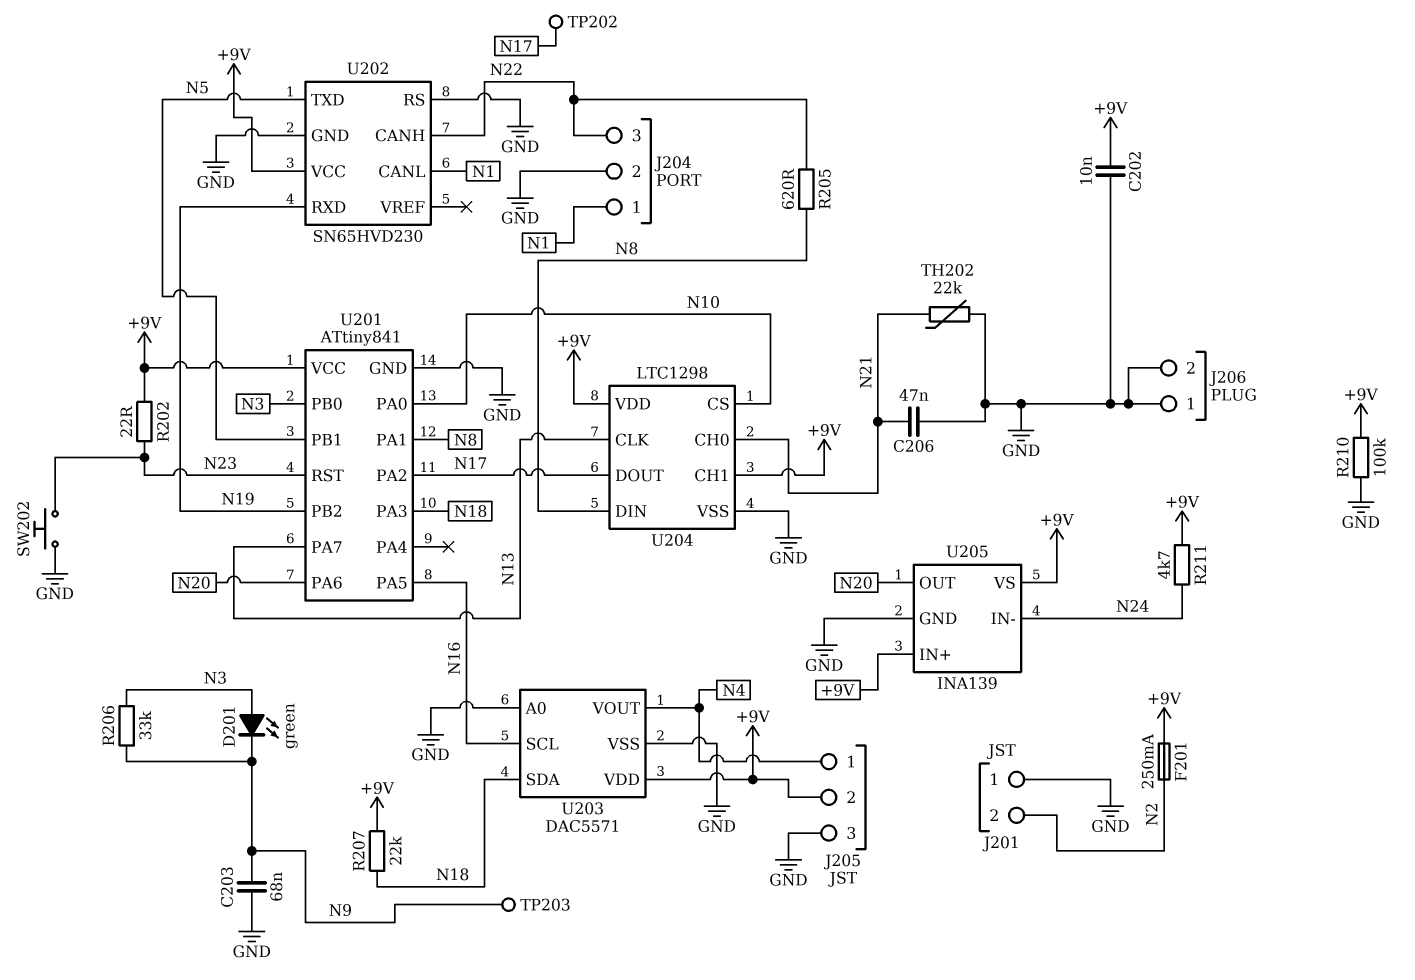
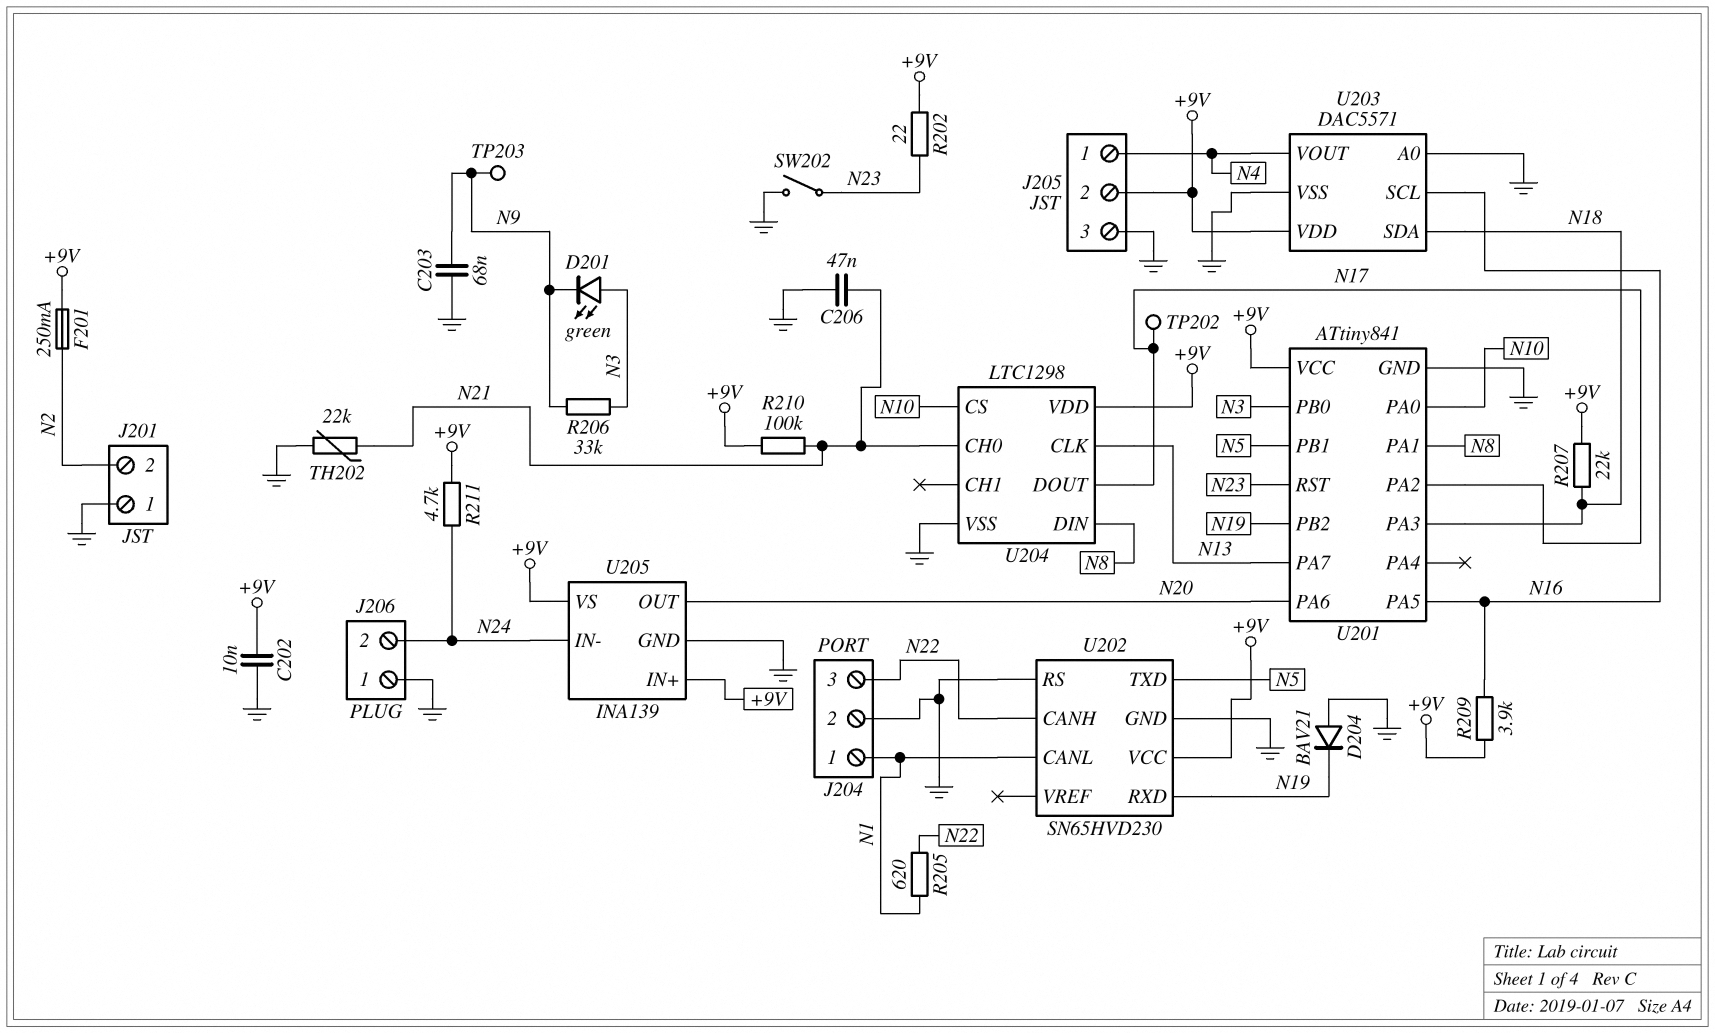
D204: none -> diode BAV21 (A GND, K N19)
J206 pin 2: GND -> N24
R205: 620 (N8, N22) -> 620 (N1, N22)
R209: none -> 3.9k (+9V, N16)
R210: 100k (+9V, GND) -> 100k (+9V, N21)
SW202: button (GND, N23) -> switch (GND, N23)
U204 pin CH1: +9V -> none

